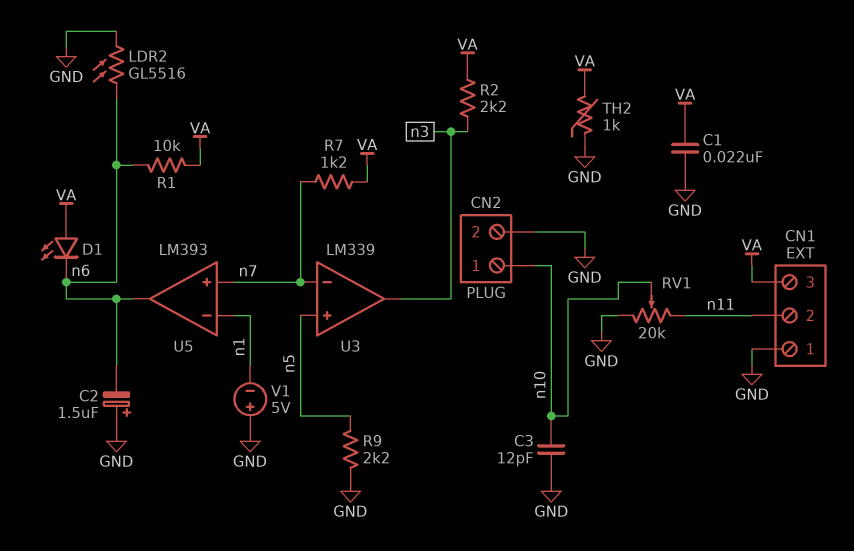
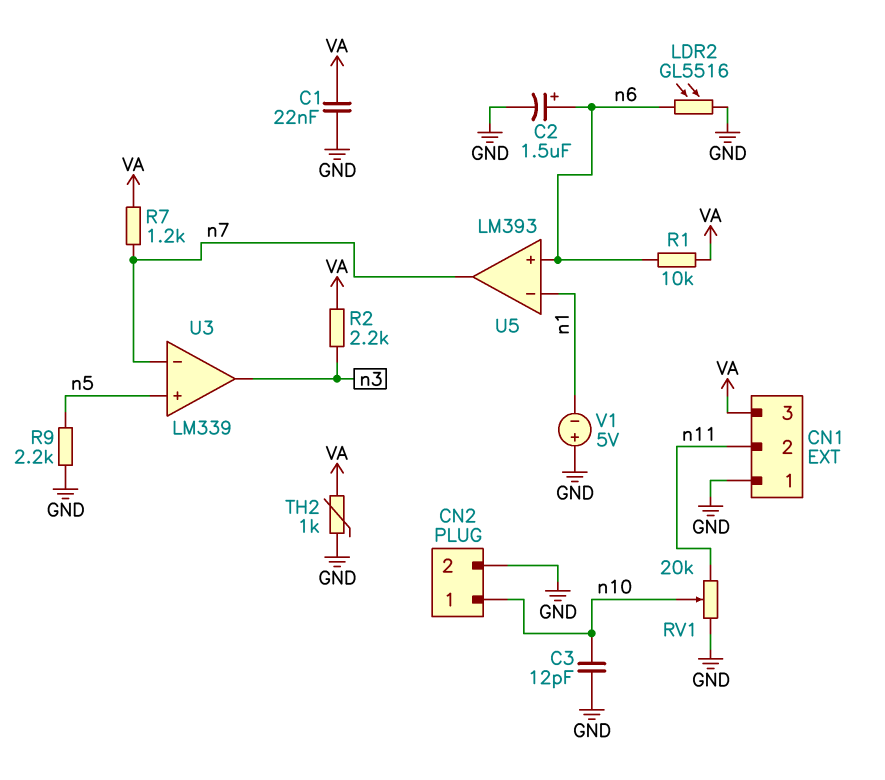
C2: 1.5uF (plus GND, minus n6) -> 1.5uF (plus n6, minus GND)
D1: LED (A VA, K n6) -> none
U5 pin in+: n7 -> n6
U5 pin out: n6 -> n7

